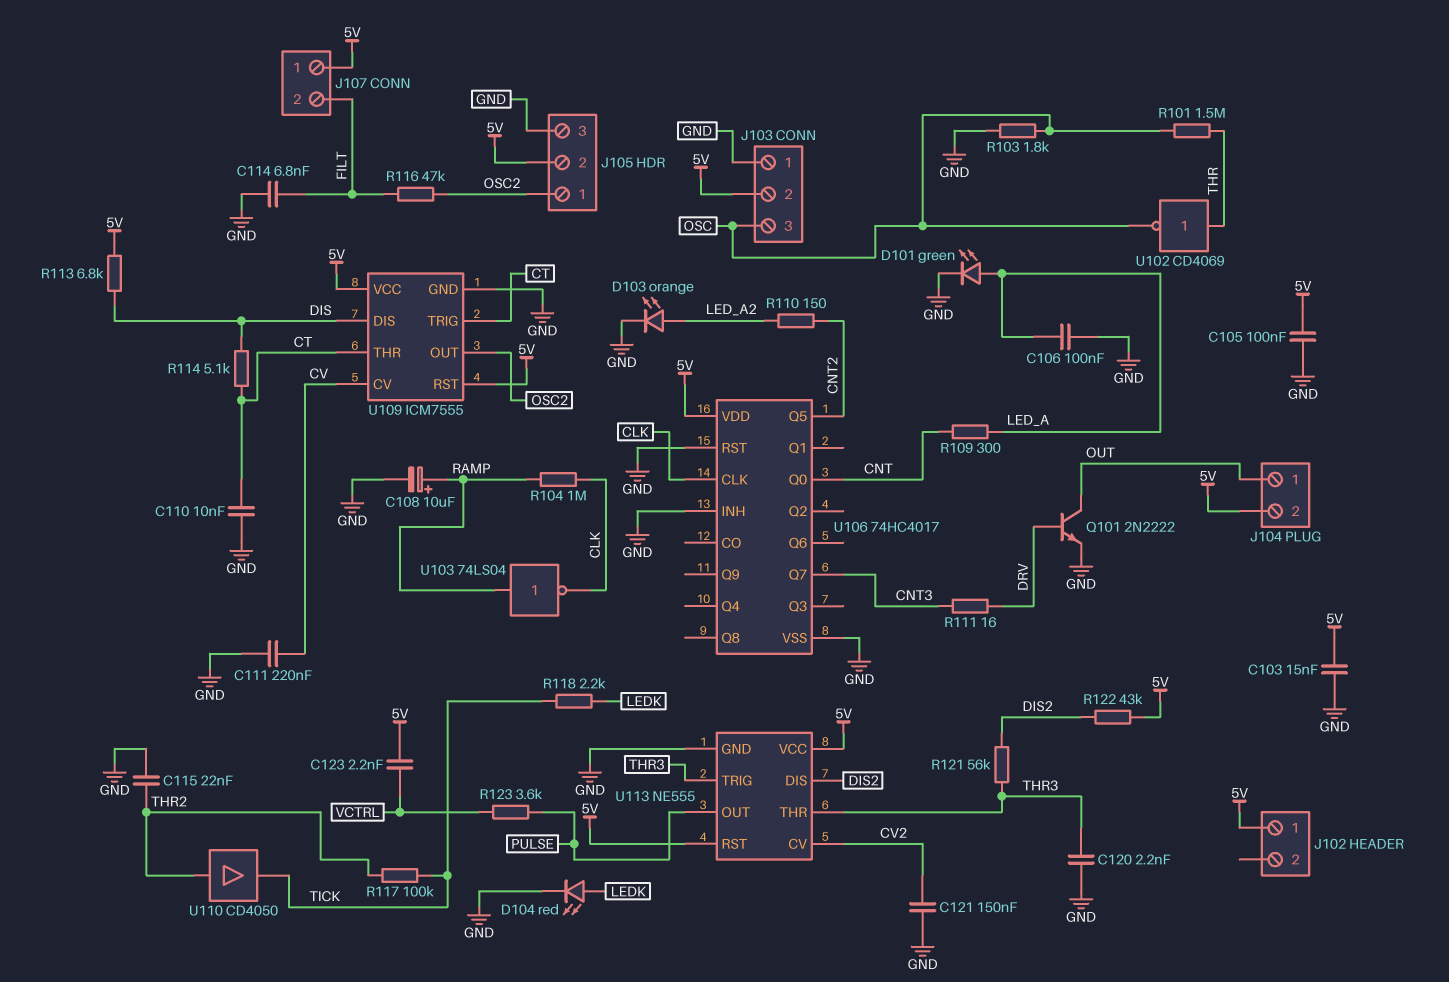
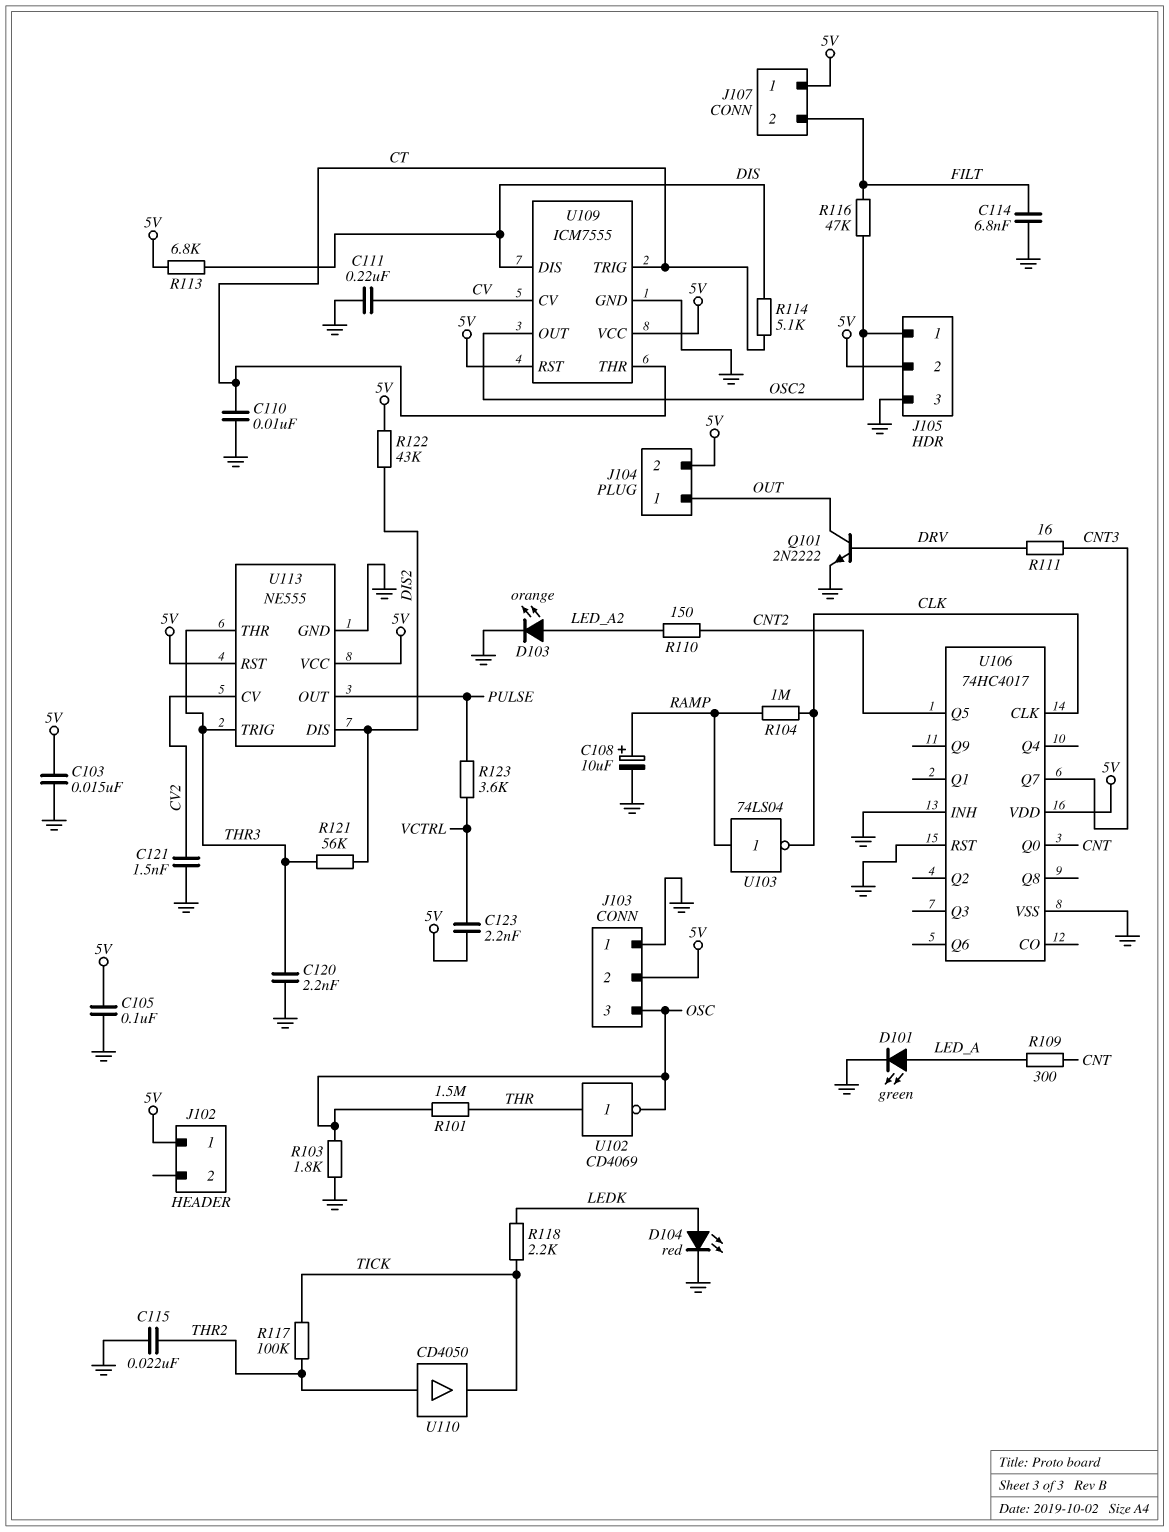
C106: 100nF (GND, LED_A) -> none
C121: 150nF (CV2, GND) -> 1.5nF (CV2, GND)

